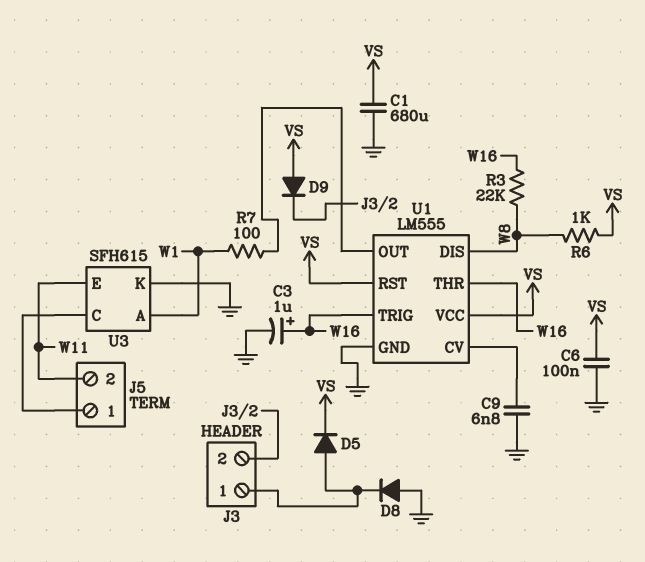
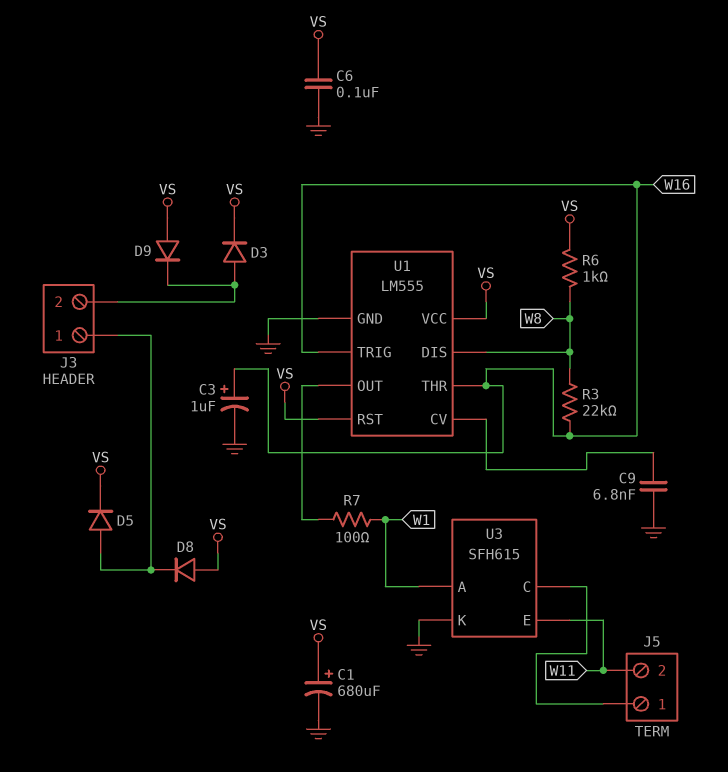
C1: 680uF (GND, VS) -> 680uF (plus VS, minus GND)
D3: none -> diode (A J3/2, K VS)
D8: diode (A GND, K J3/1) -> diode (A VS, K J3/1)

